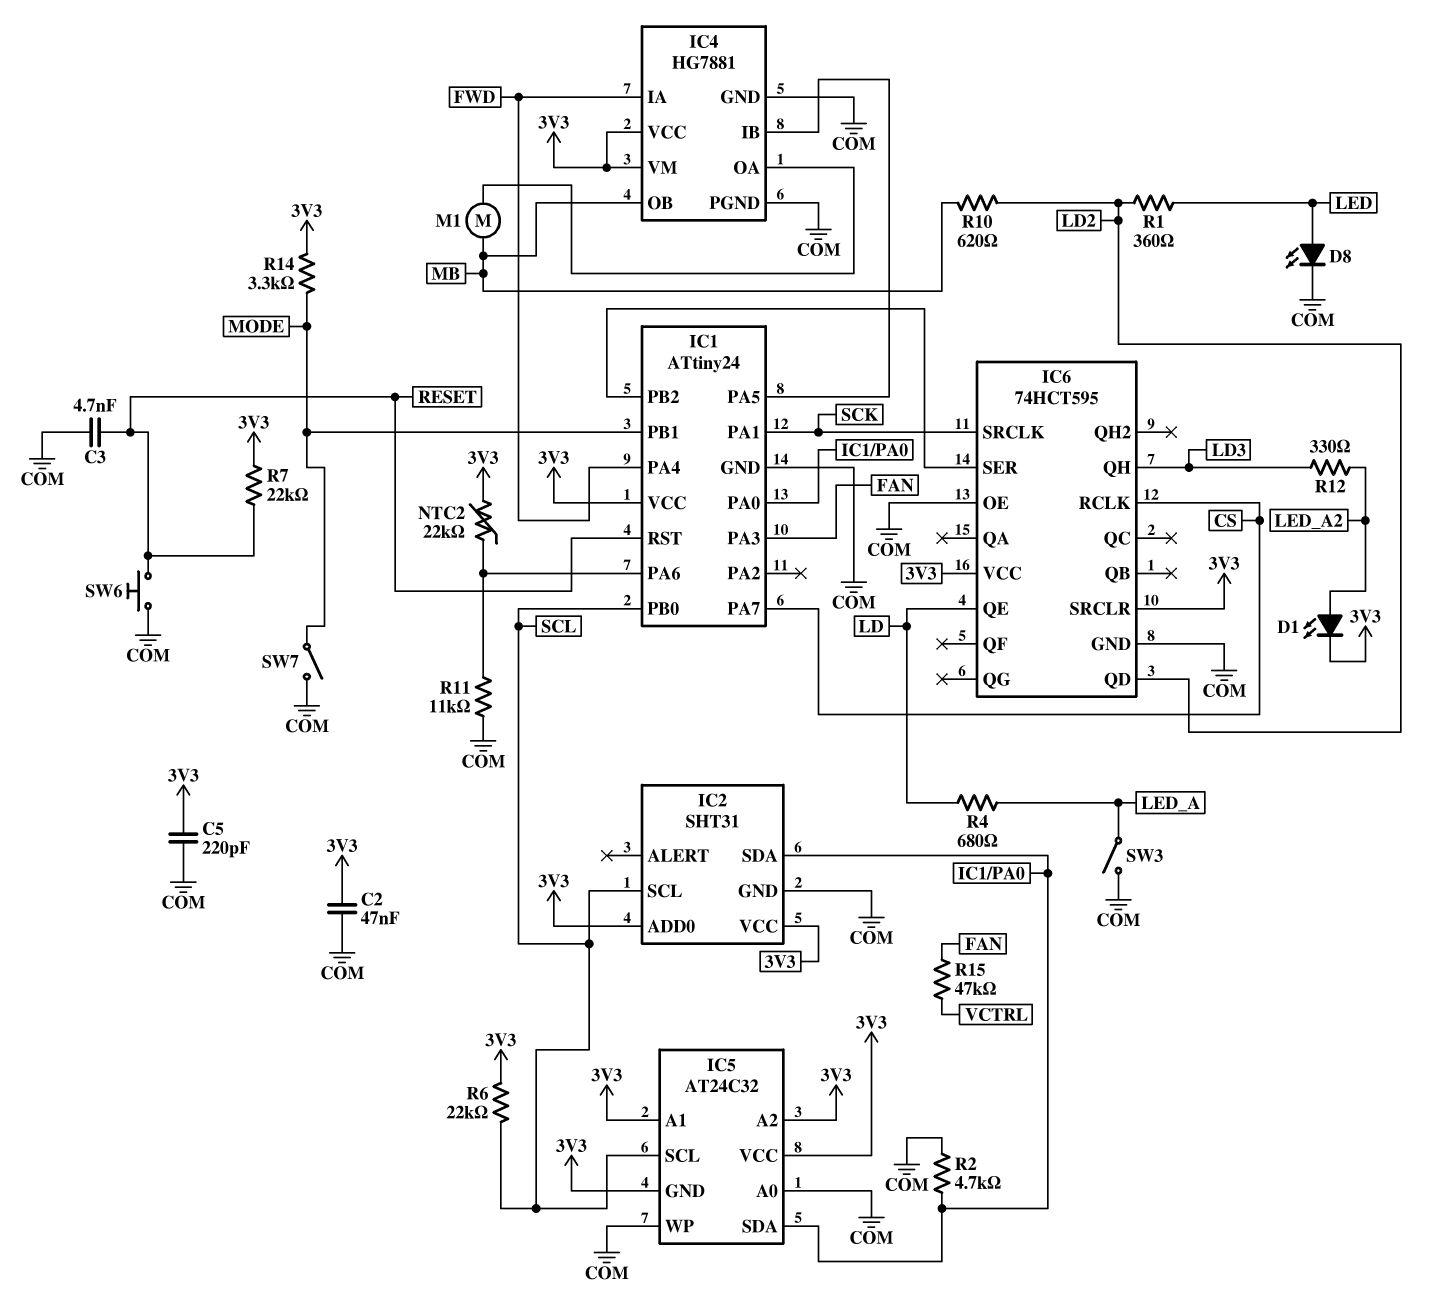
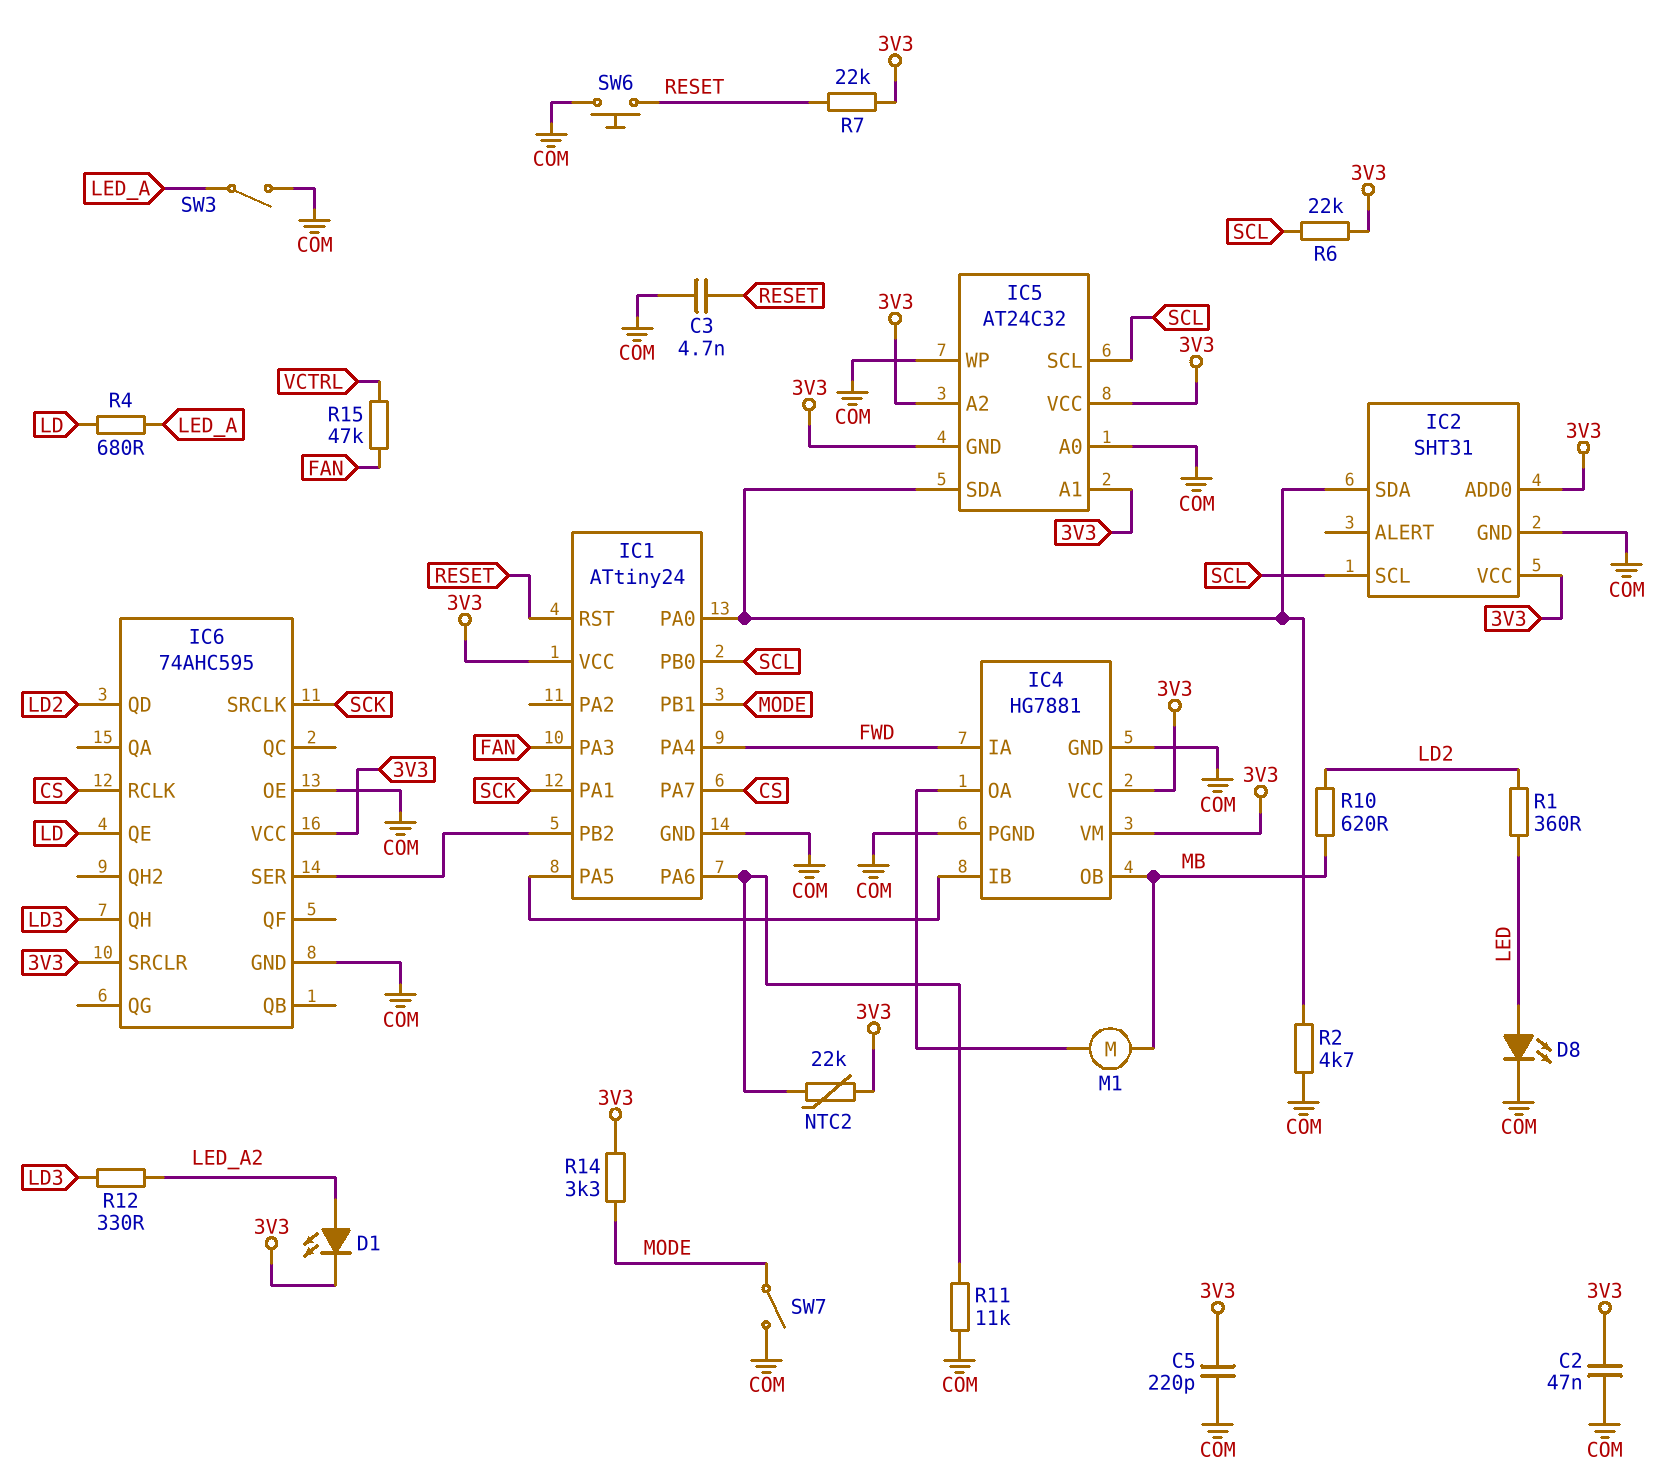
IC6: 74HCT595 -> 74AHC595

